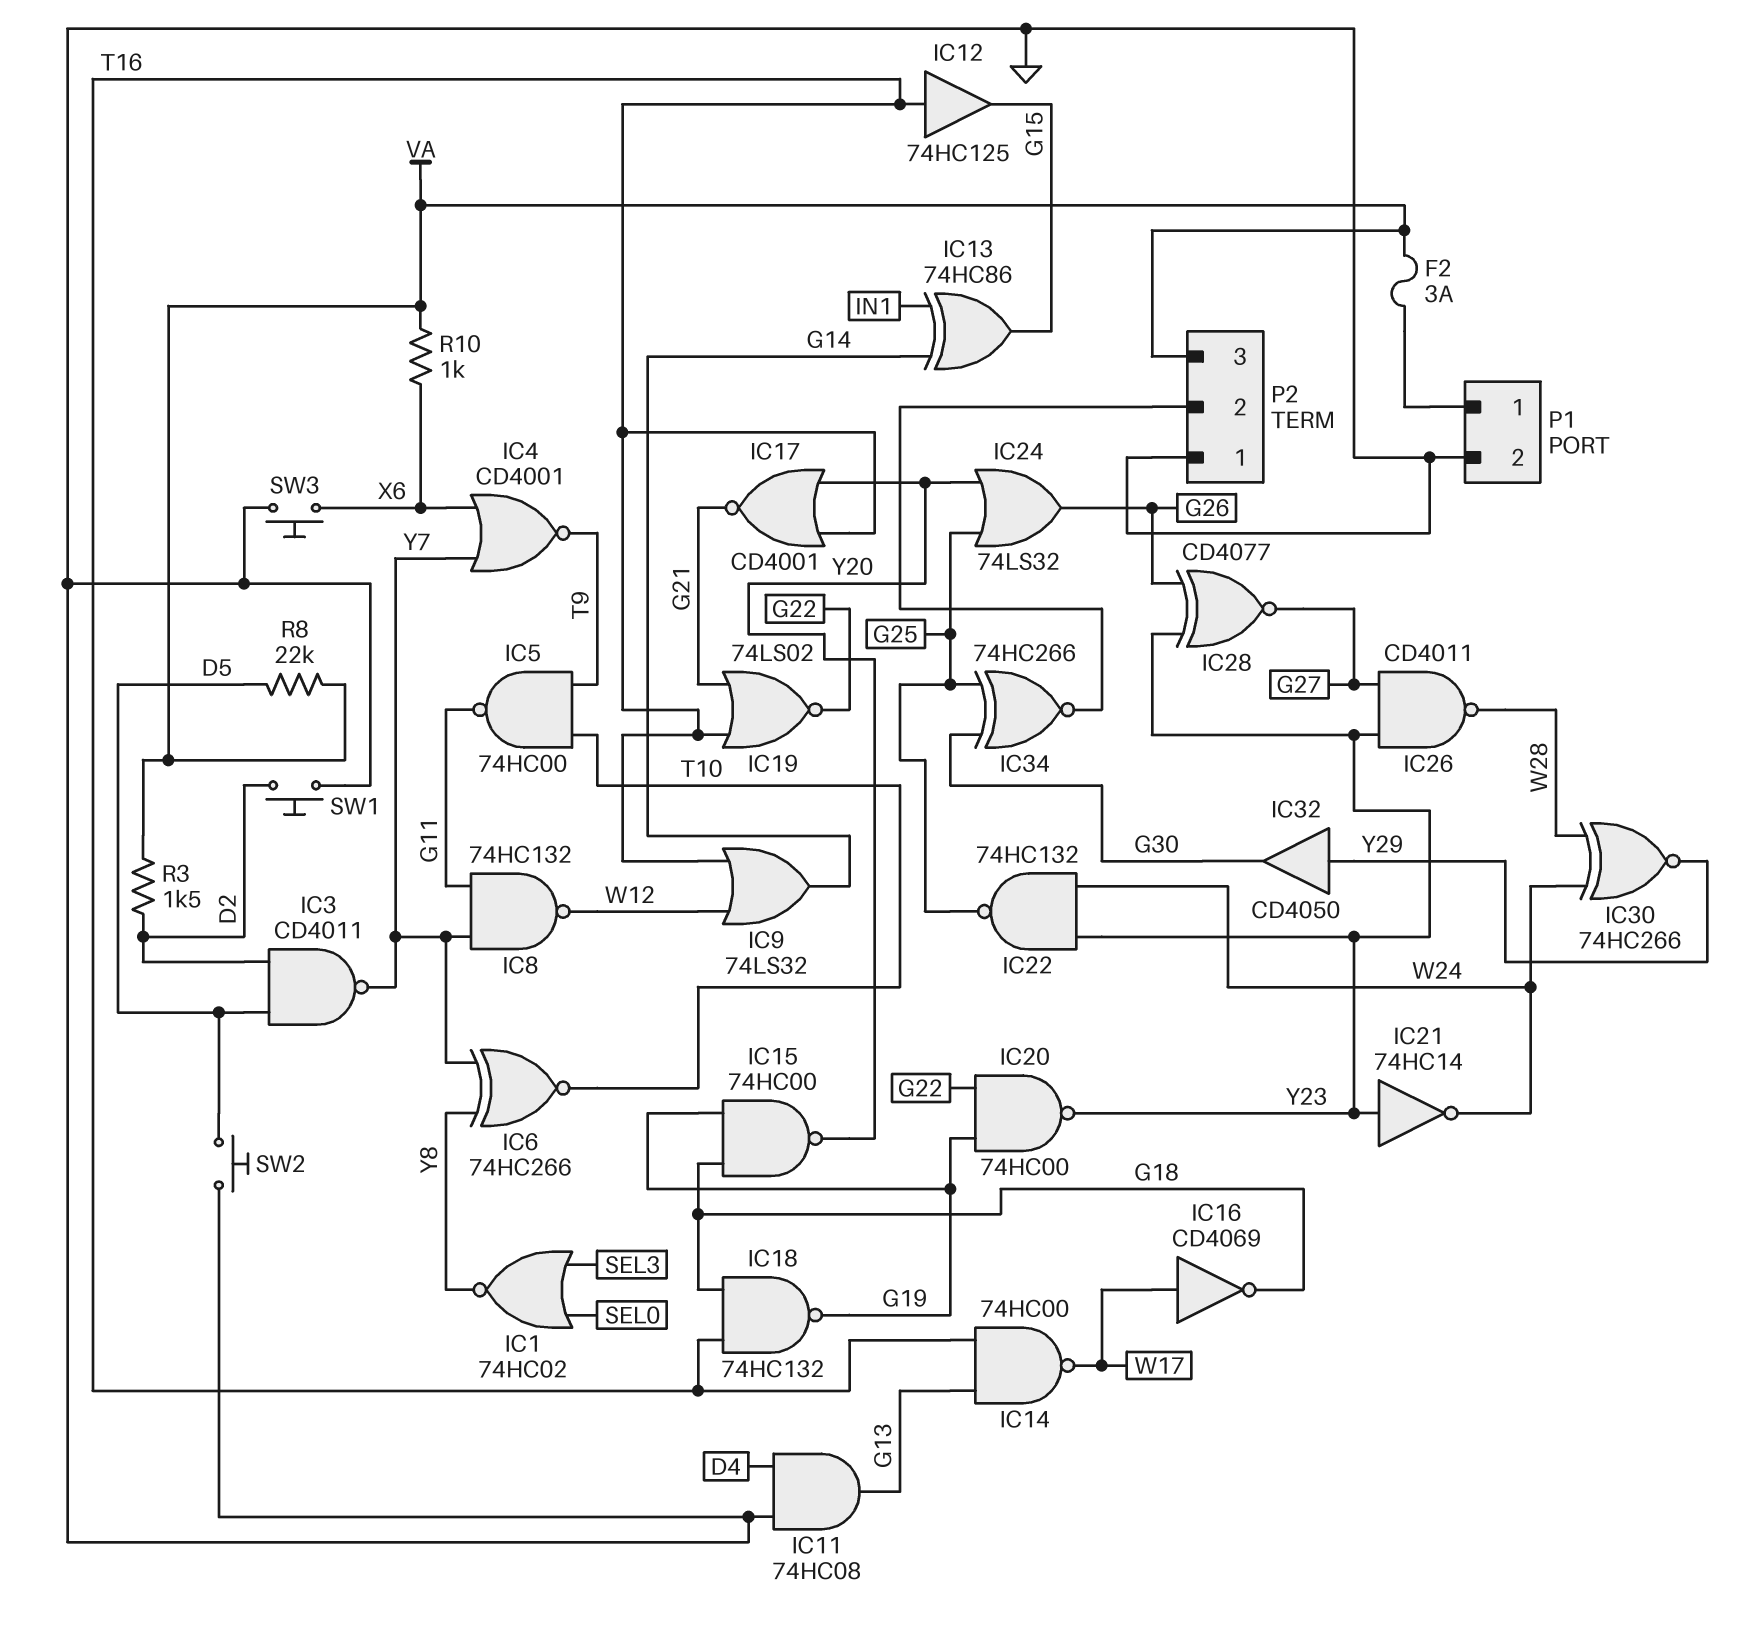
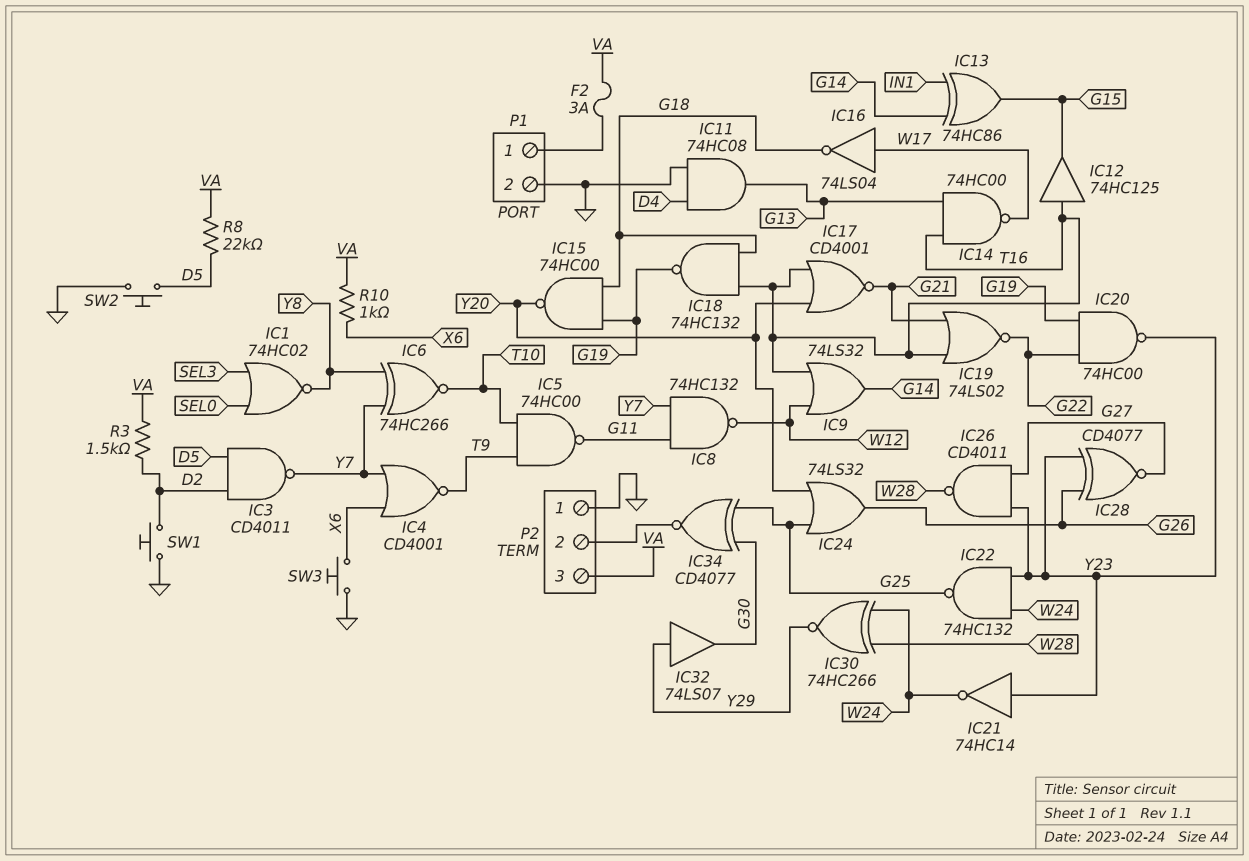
IC16: NOT CD4069 (in W17, out G18) -> NOT 74LS04 (in W17, out G18)
IC32: buffer CD4050 (in Y29, out G30) -> buffer 74LS07 (in Y29, out G30)
IC34: XNOR 74HC266 (in G25, in G30, out P2/2) -> XNOR CD4077 (in G25, in G30, out P2/2)

